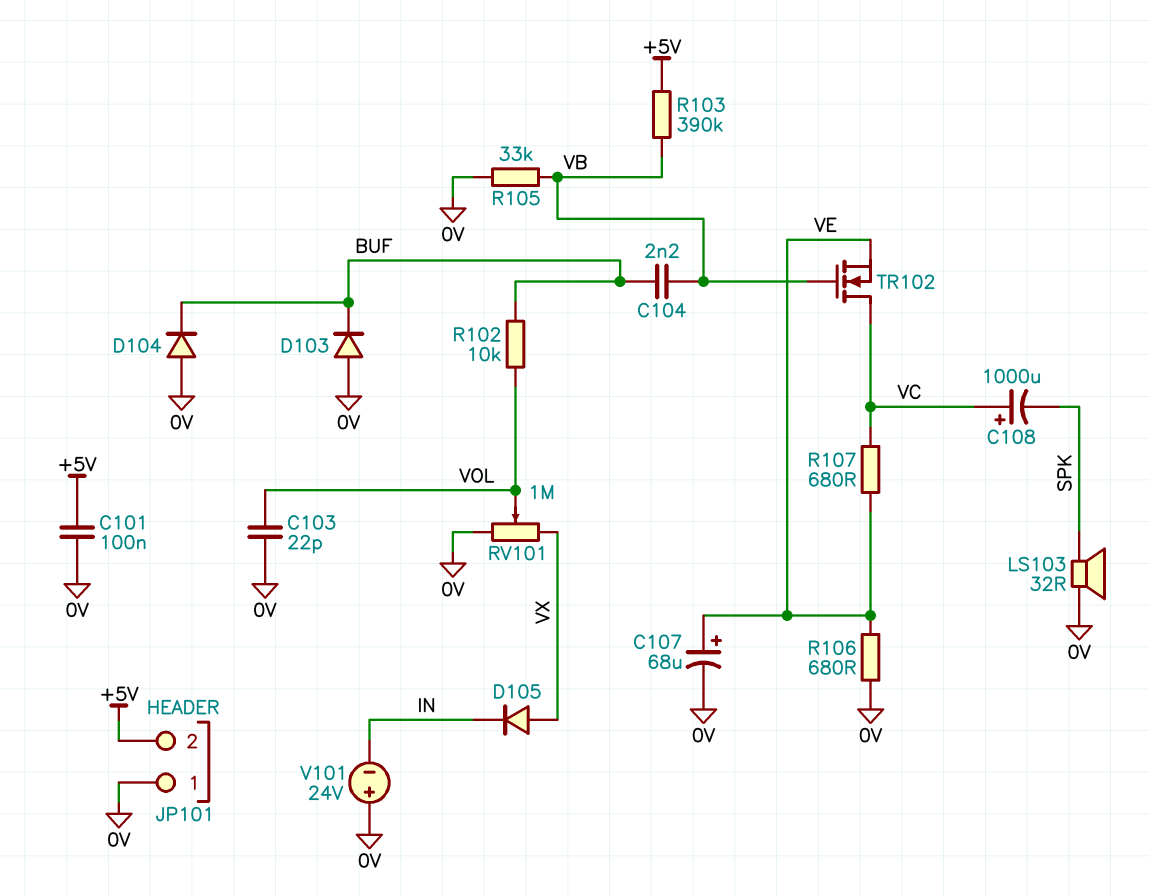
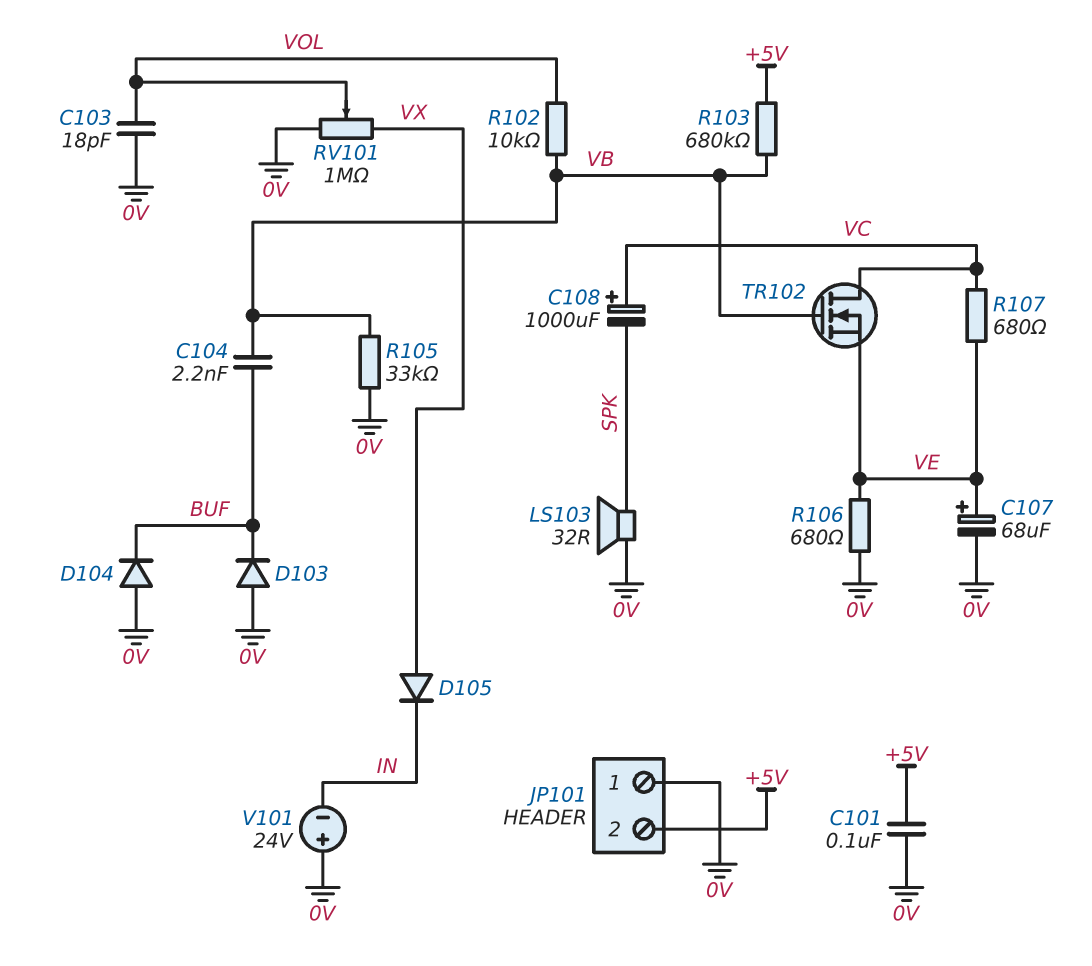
C103: 22pF (0V, VOL) -> 18pF (0V, VOL)
R102: 10k (BUF, VOL) -> 10k (VB, VOL)
R103: 390k (+5V, VB) -> 680k (+5V, VB)

